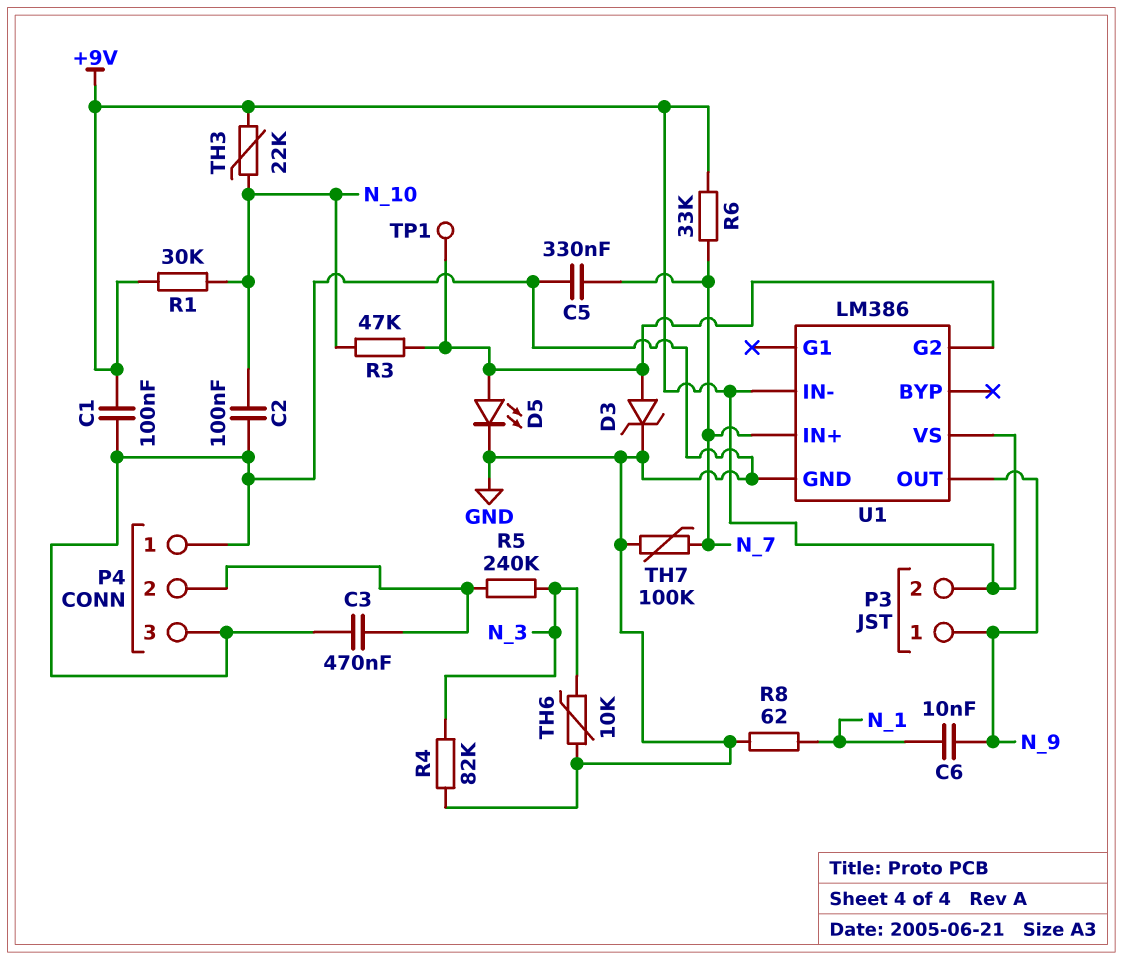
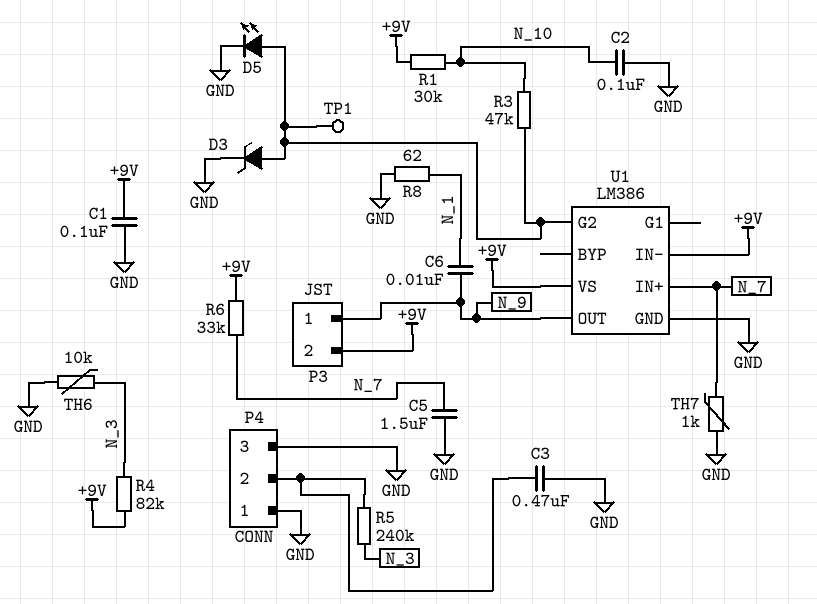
C5: 330nF (GND, N_7) -> 1.5uF (GND, N_7)
R4: 82k (GND, N_3) -> 82k (+9V, N_3)
TH3: 22k (+9V, N_10) -> none
TH7: 100k (GND, N_7) -> 1k (GND, N_7)

